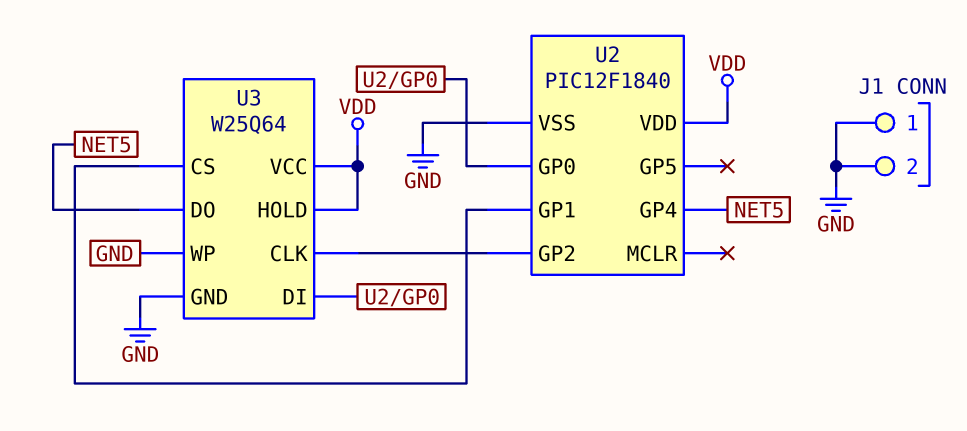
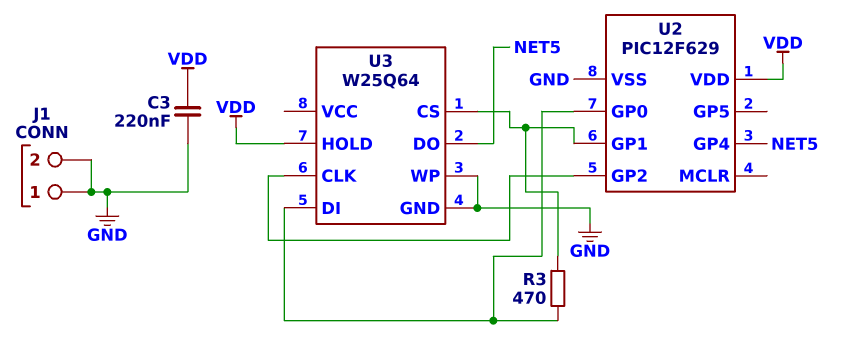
C3: none -> 220nF (GND, VDD)
R3: none -> 470 (U2/GP0, U2/GP1)
U2: PIC12F1840 -> PIC12F629
U3 pin VCC: VDD -> none

